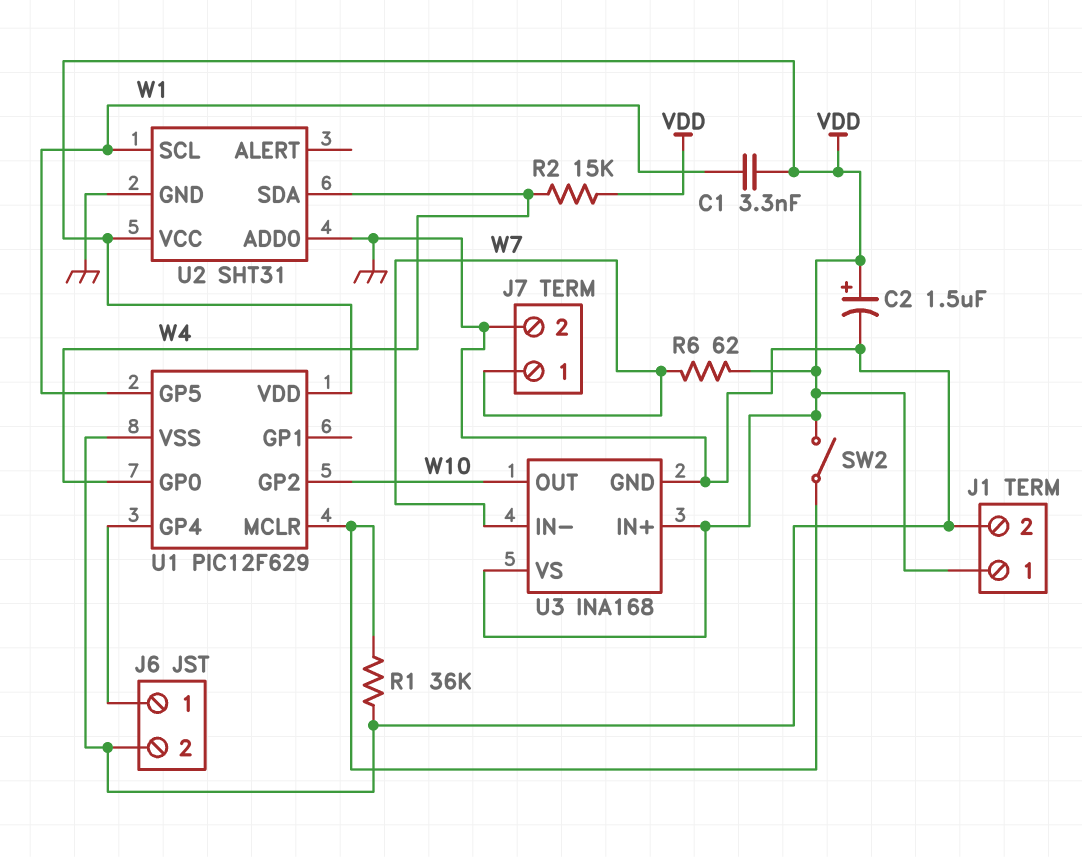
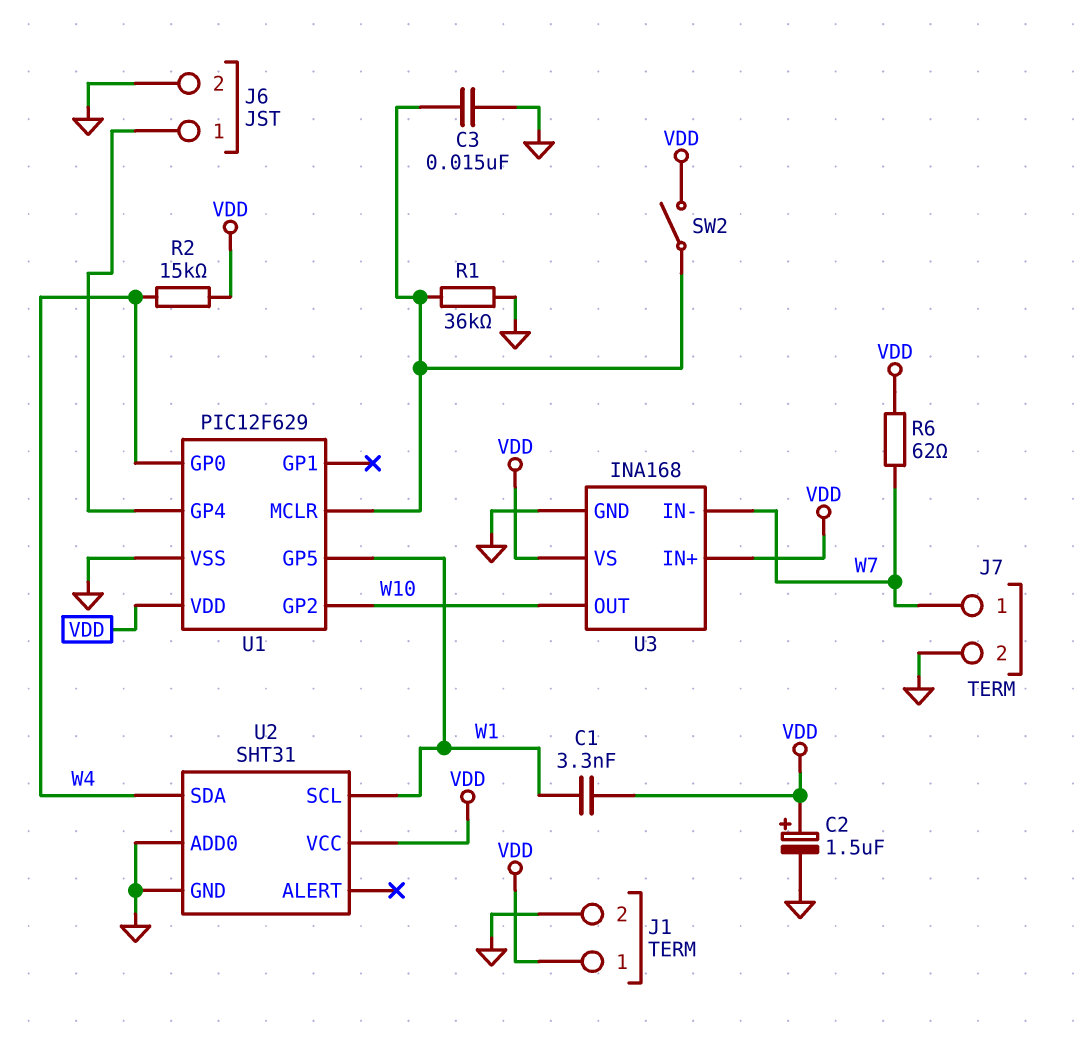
C3: none -> 15nF (GND, U1/MCLR)

